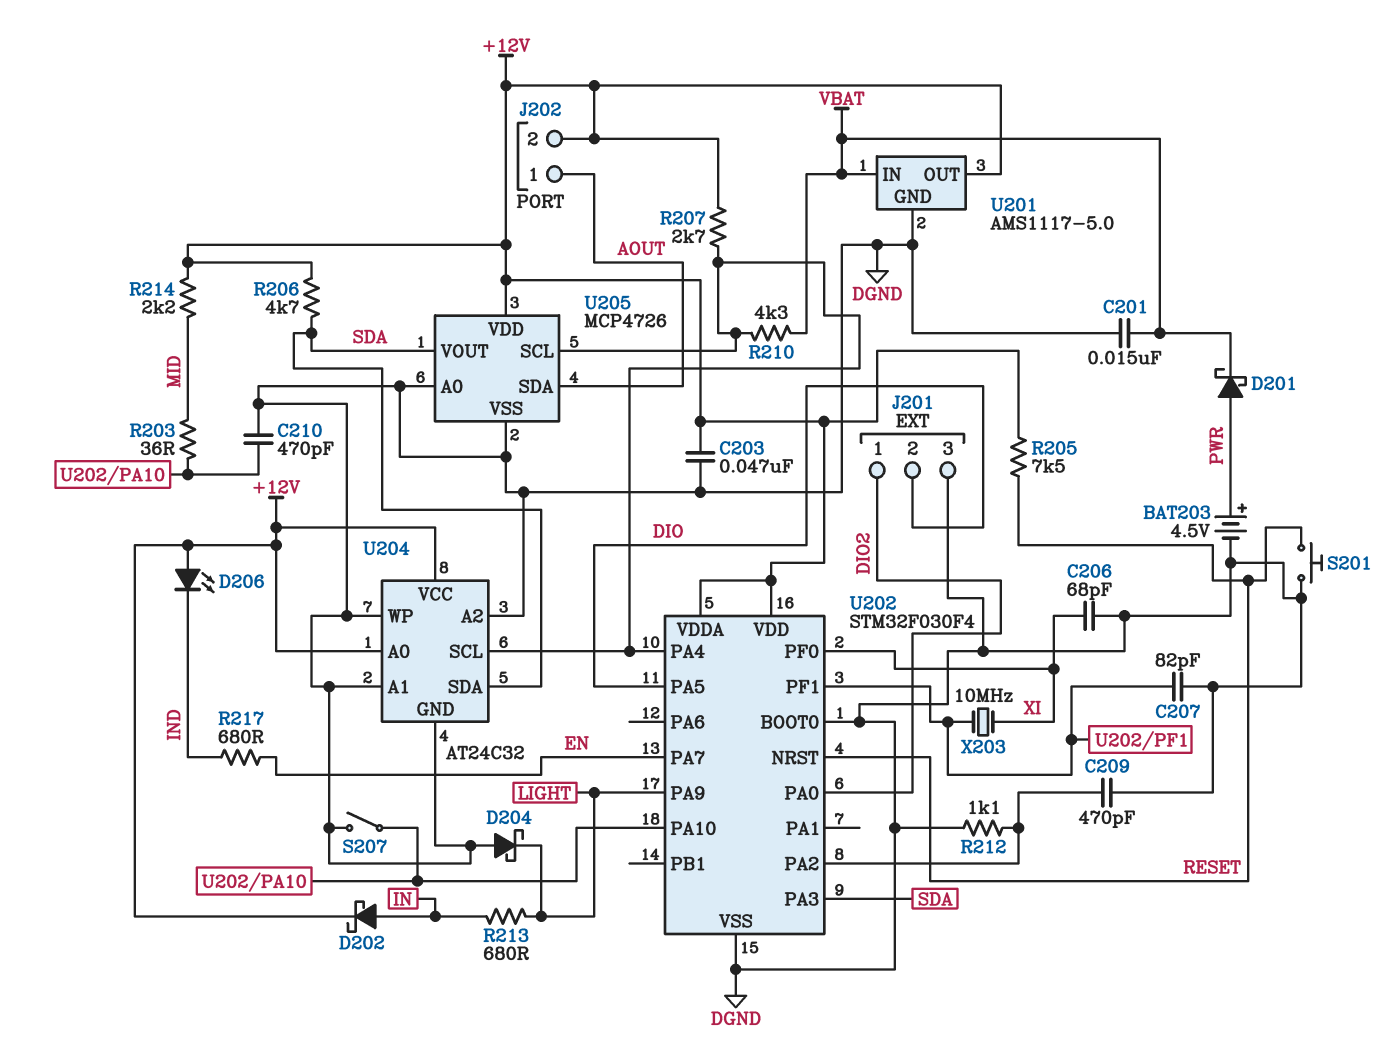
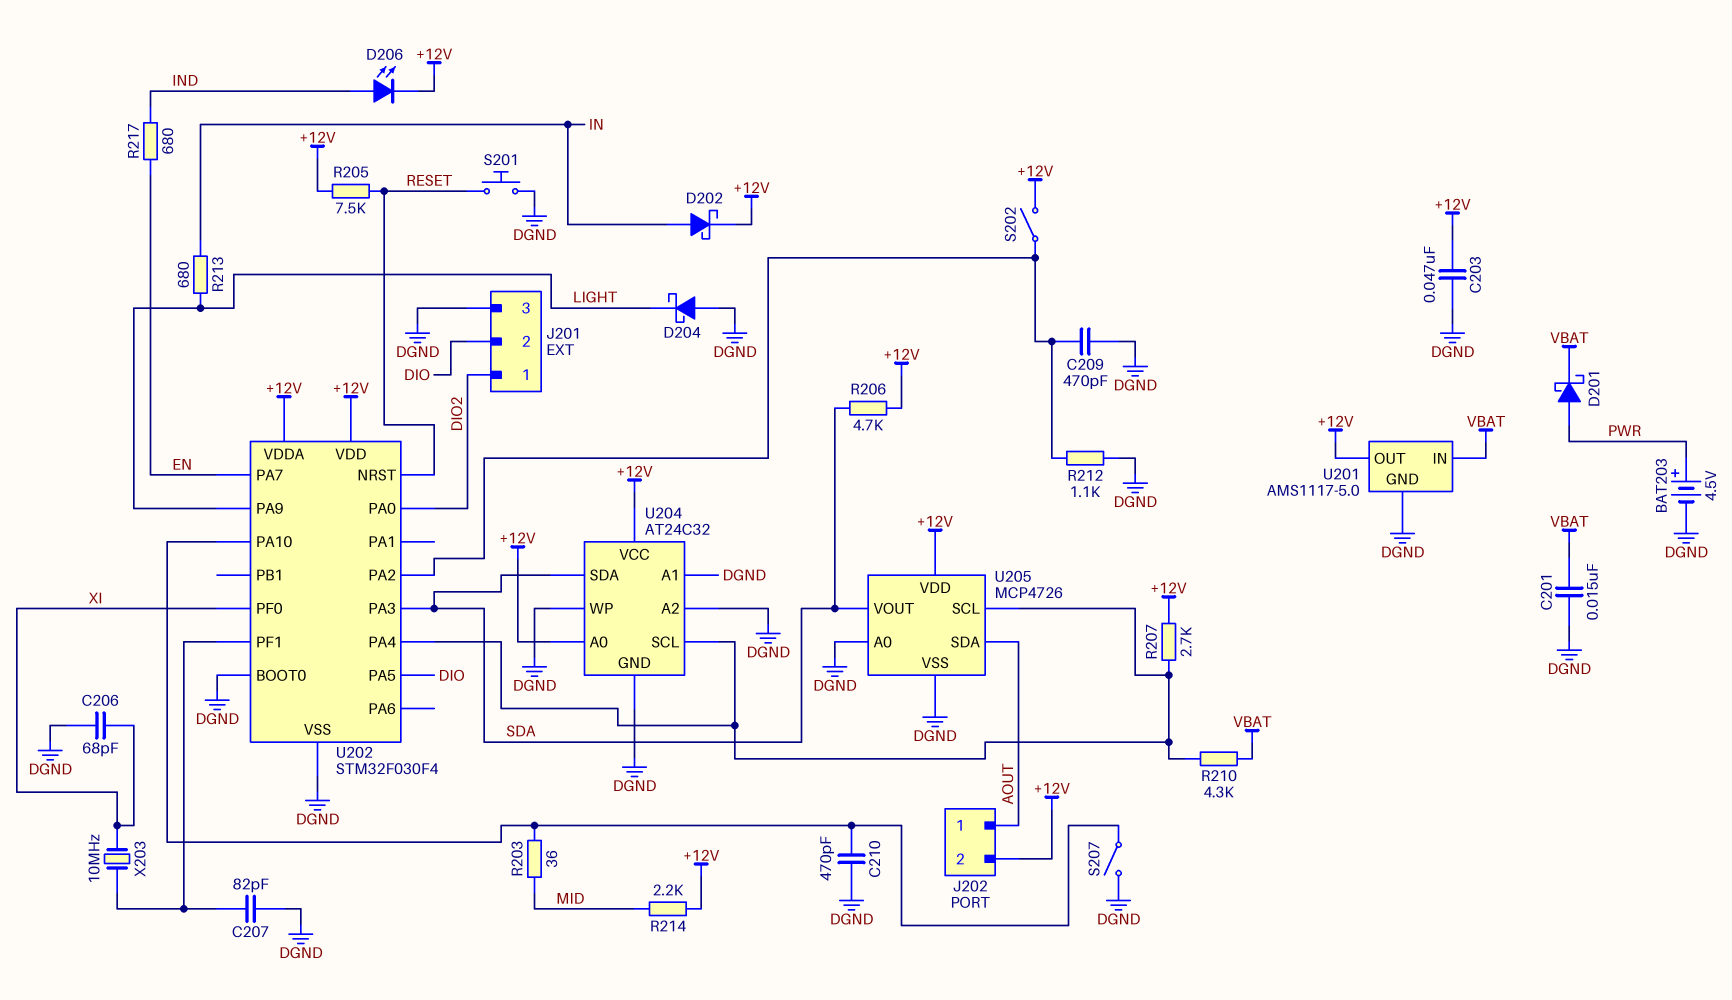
D206: LED (A +12V, K IND) -> LED (A IND, K +12V)
S202: none -> switch (+12V, U202/PA2)

